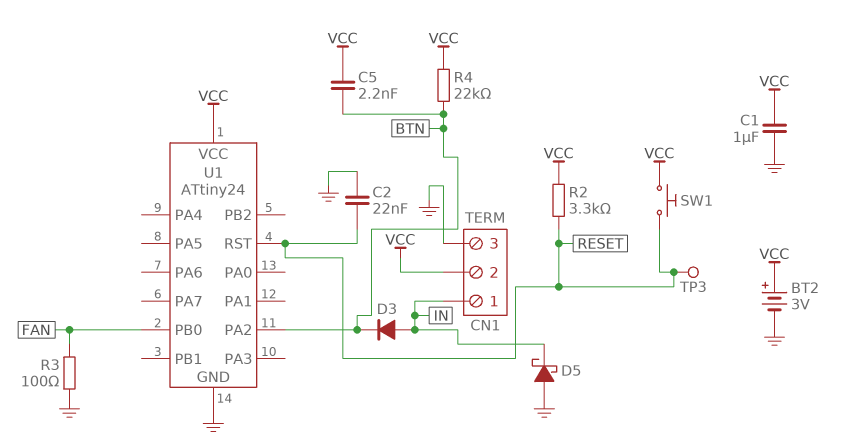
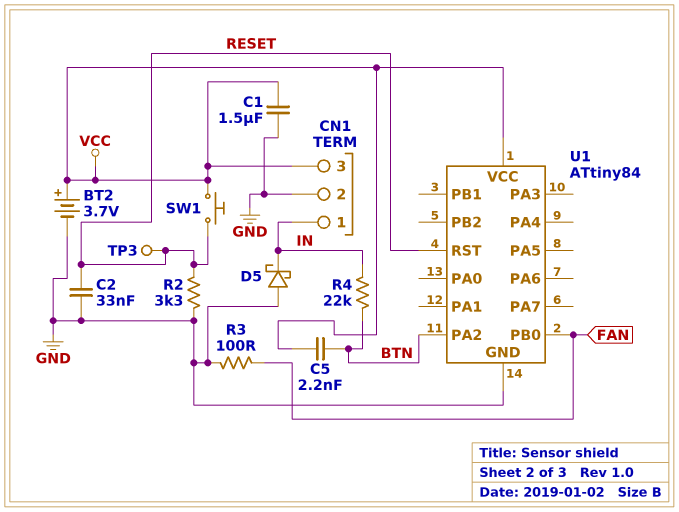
BT2: 3V (plus VCC, minus GND) -> 3.7V (plus VCC, minus GND)
C1: 1uF (GND, VCC) -> 1.5uF (GND, VCC)
C2: 22nF (GND, RESET) -> 33nF (GND, RESET)
CN1 pin 2: VCC -> GND
CN1 pin 3: GND -> VCC
D3: diode (A IN, K BTN) -> none
R2: 3.3k (RESET, VCC) -> 3.3k (GND, RESET)
R4: 22k (BTN, VCC) -> 22k (BTN, IN)
U1: ATtiny24 -> ATtiny84

